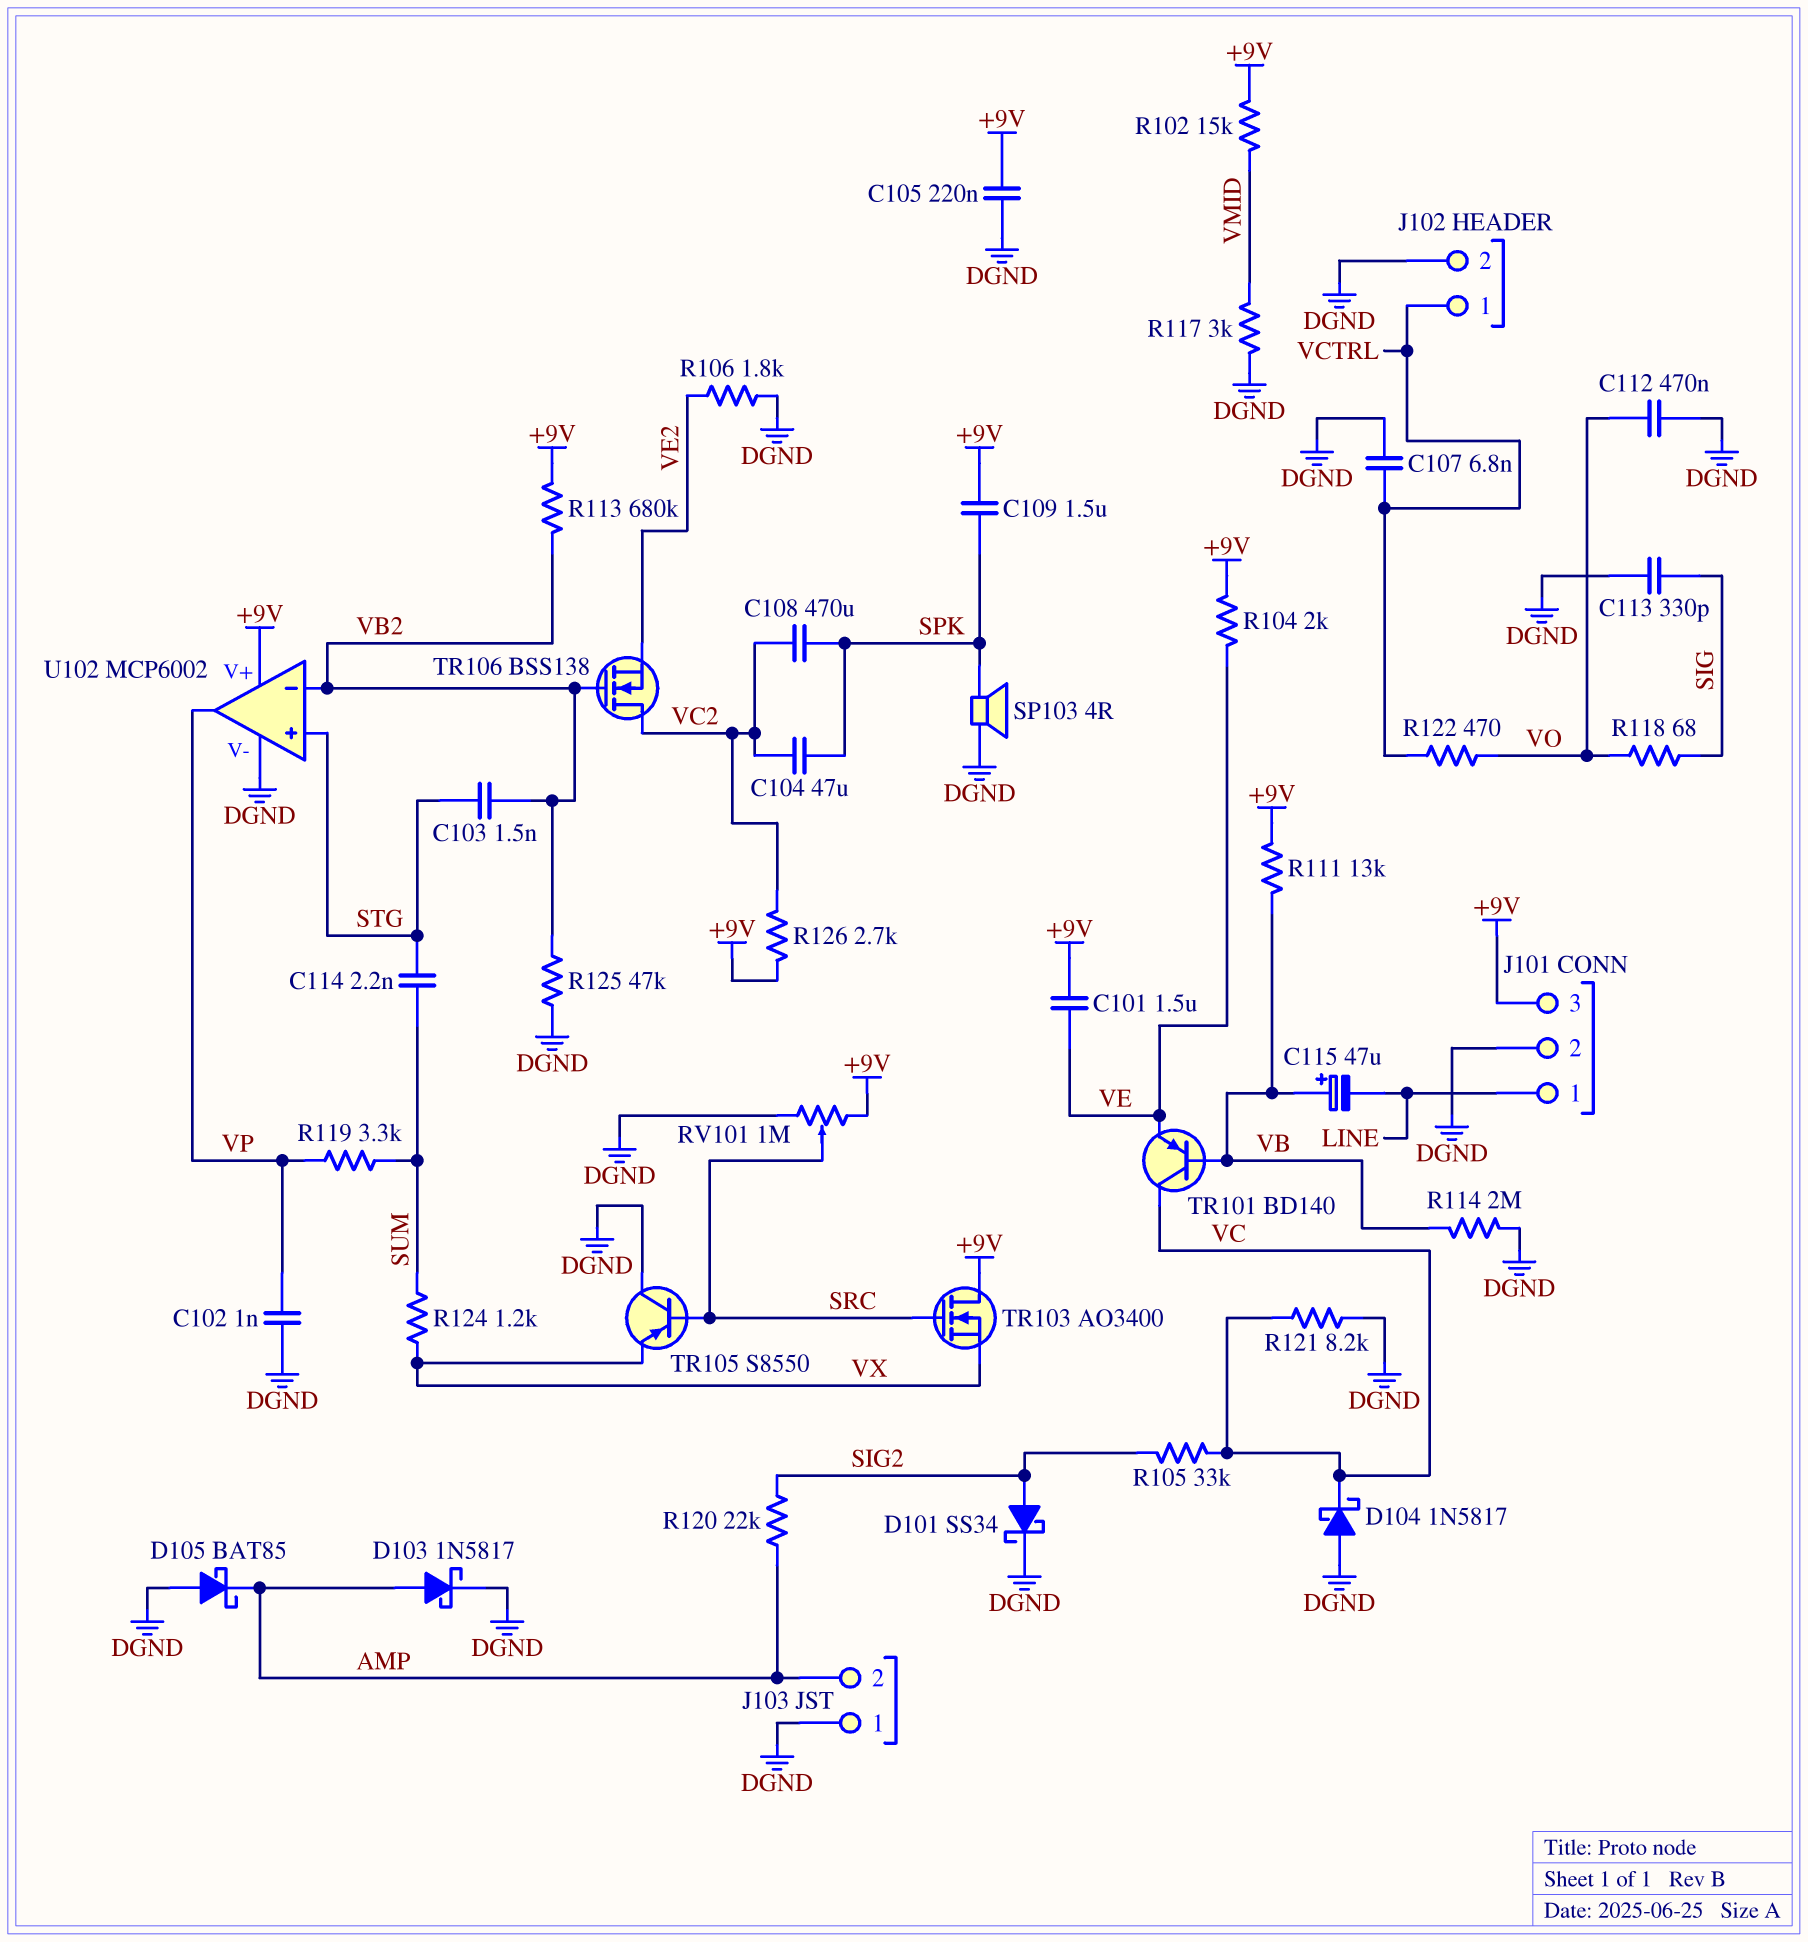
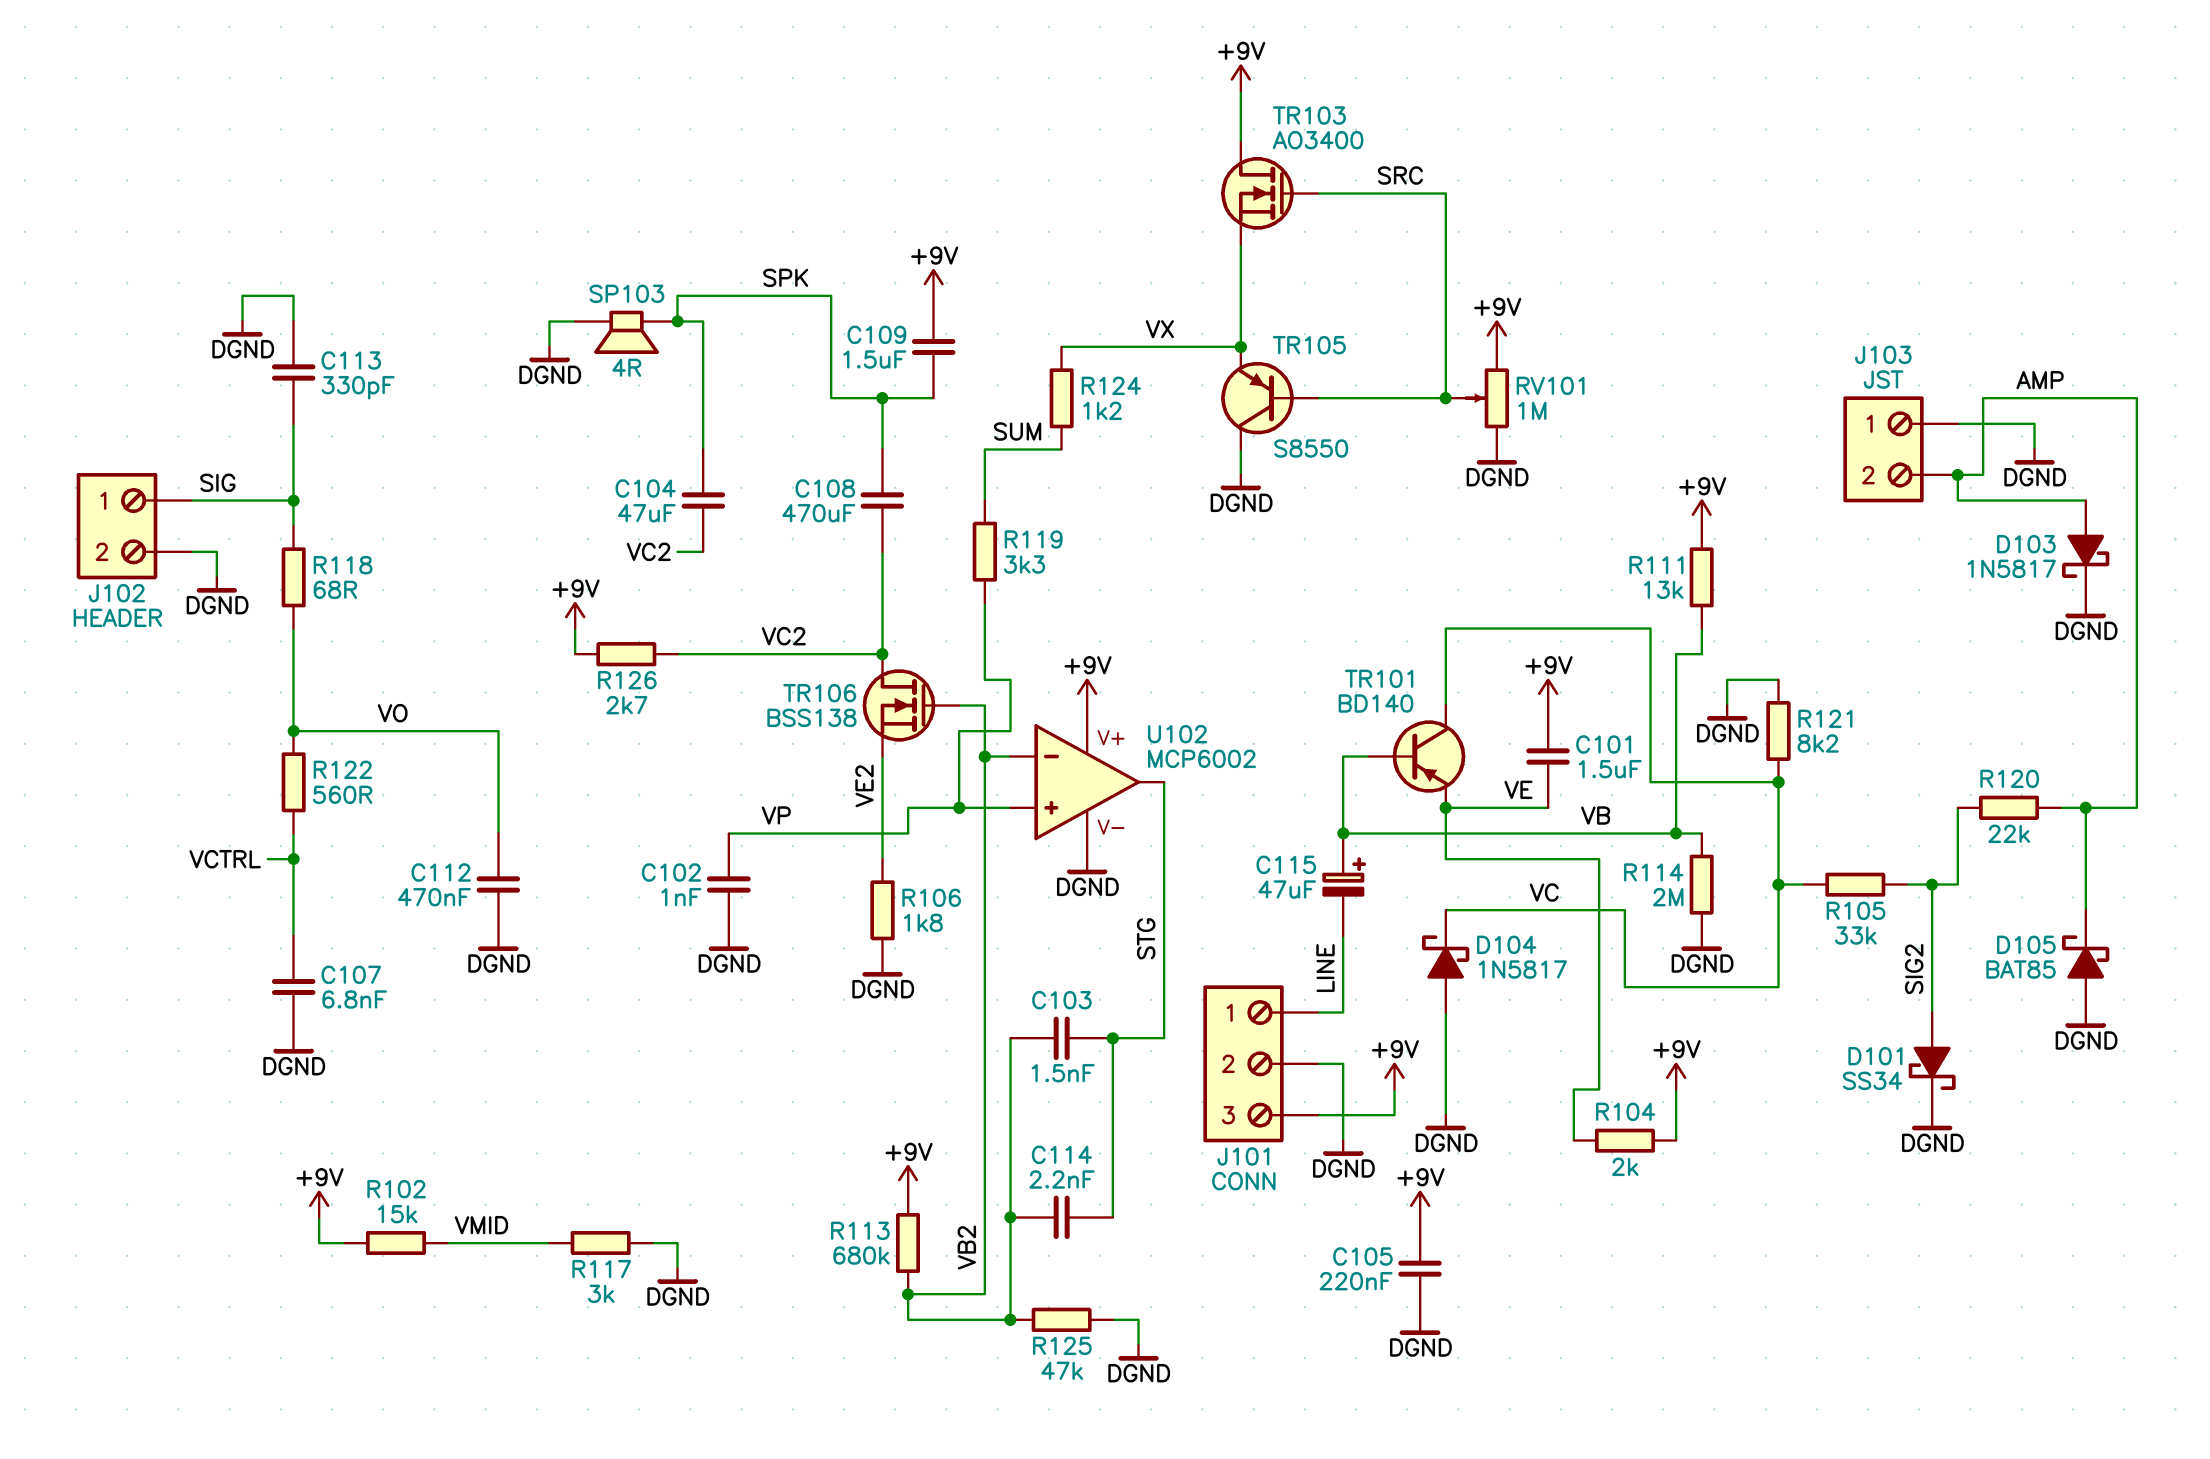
C114: 2.2nF (STG, SUM) -> 2.2nF (STG, VB2)
J102 pin 1: VCTRL -> SIG
R122: 470 (VCTRL, VO) -> 560 (VCTRL, VO)
U102 pin in+: STG -> VP
U102 pin out: VP -> STG

